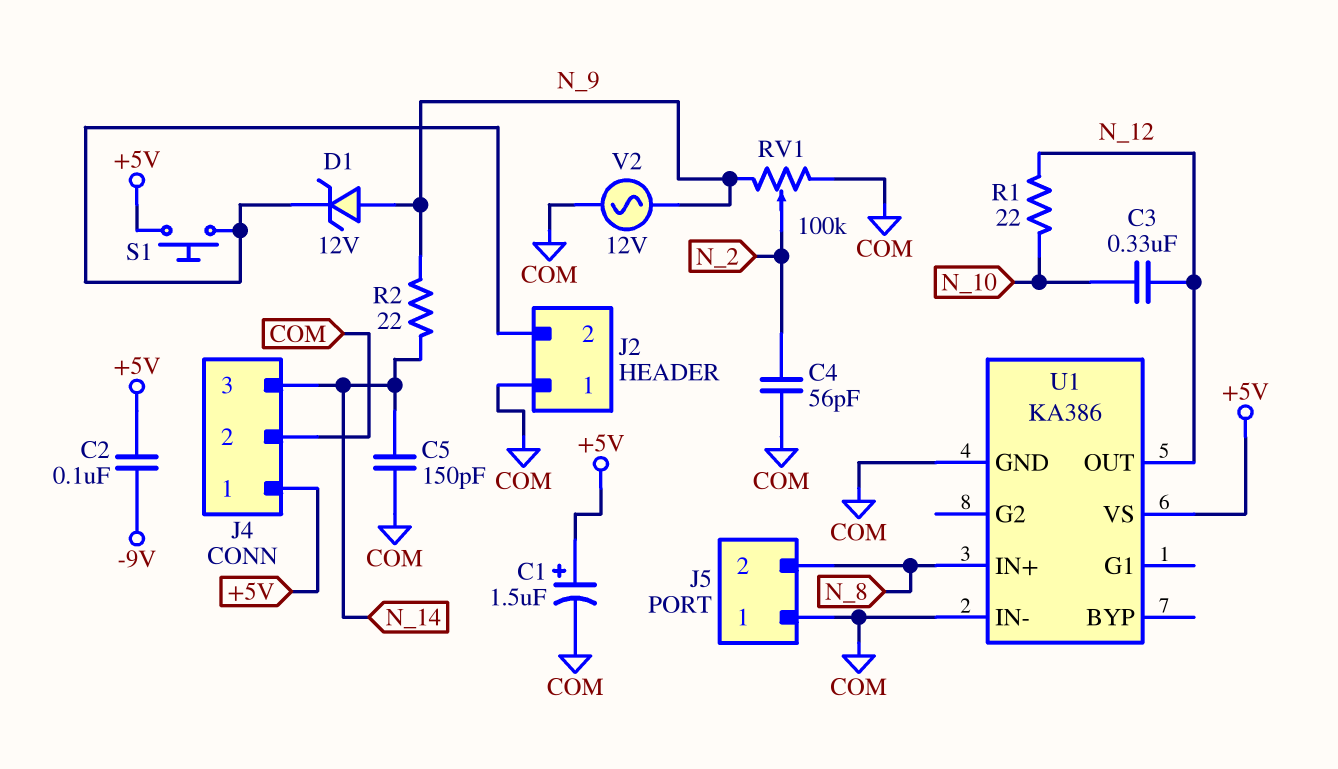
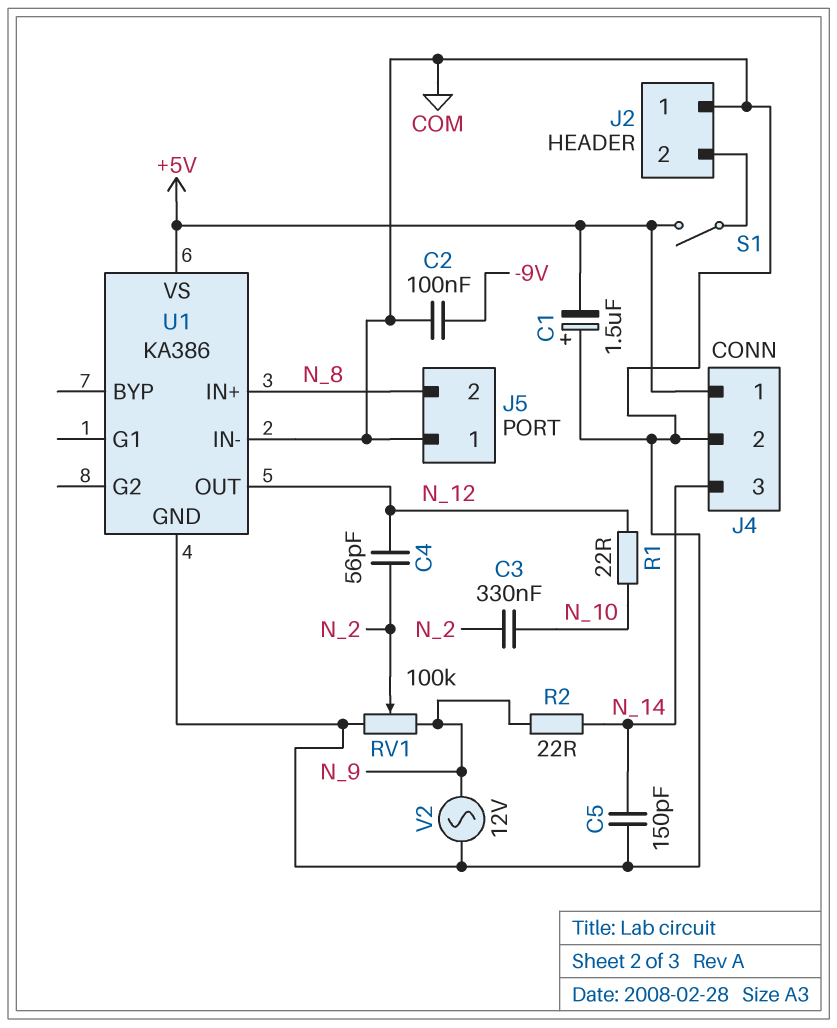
C1: 1.5uF (plus +5V, minus COM) -> 1.5uF (plus COM, minus +5V)
C2: 100nF (+5V, -9V) -> 100nF (-9V, COM)
C3: 330nF (N_10, N_12) -> 330nF (N_2, N_10)
C4: 56pF (COM, N_2) -> 56pF (N_2, N_12)
D1: zener 12V (A N_9, K J2/2) -> none
S1: button (+5V, J2/2) -> switch (+5V, J2/2)

